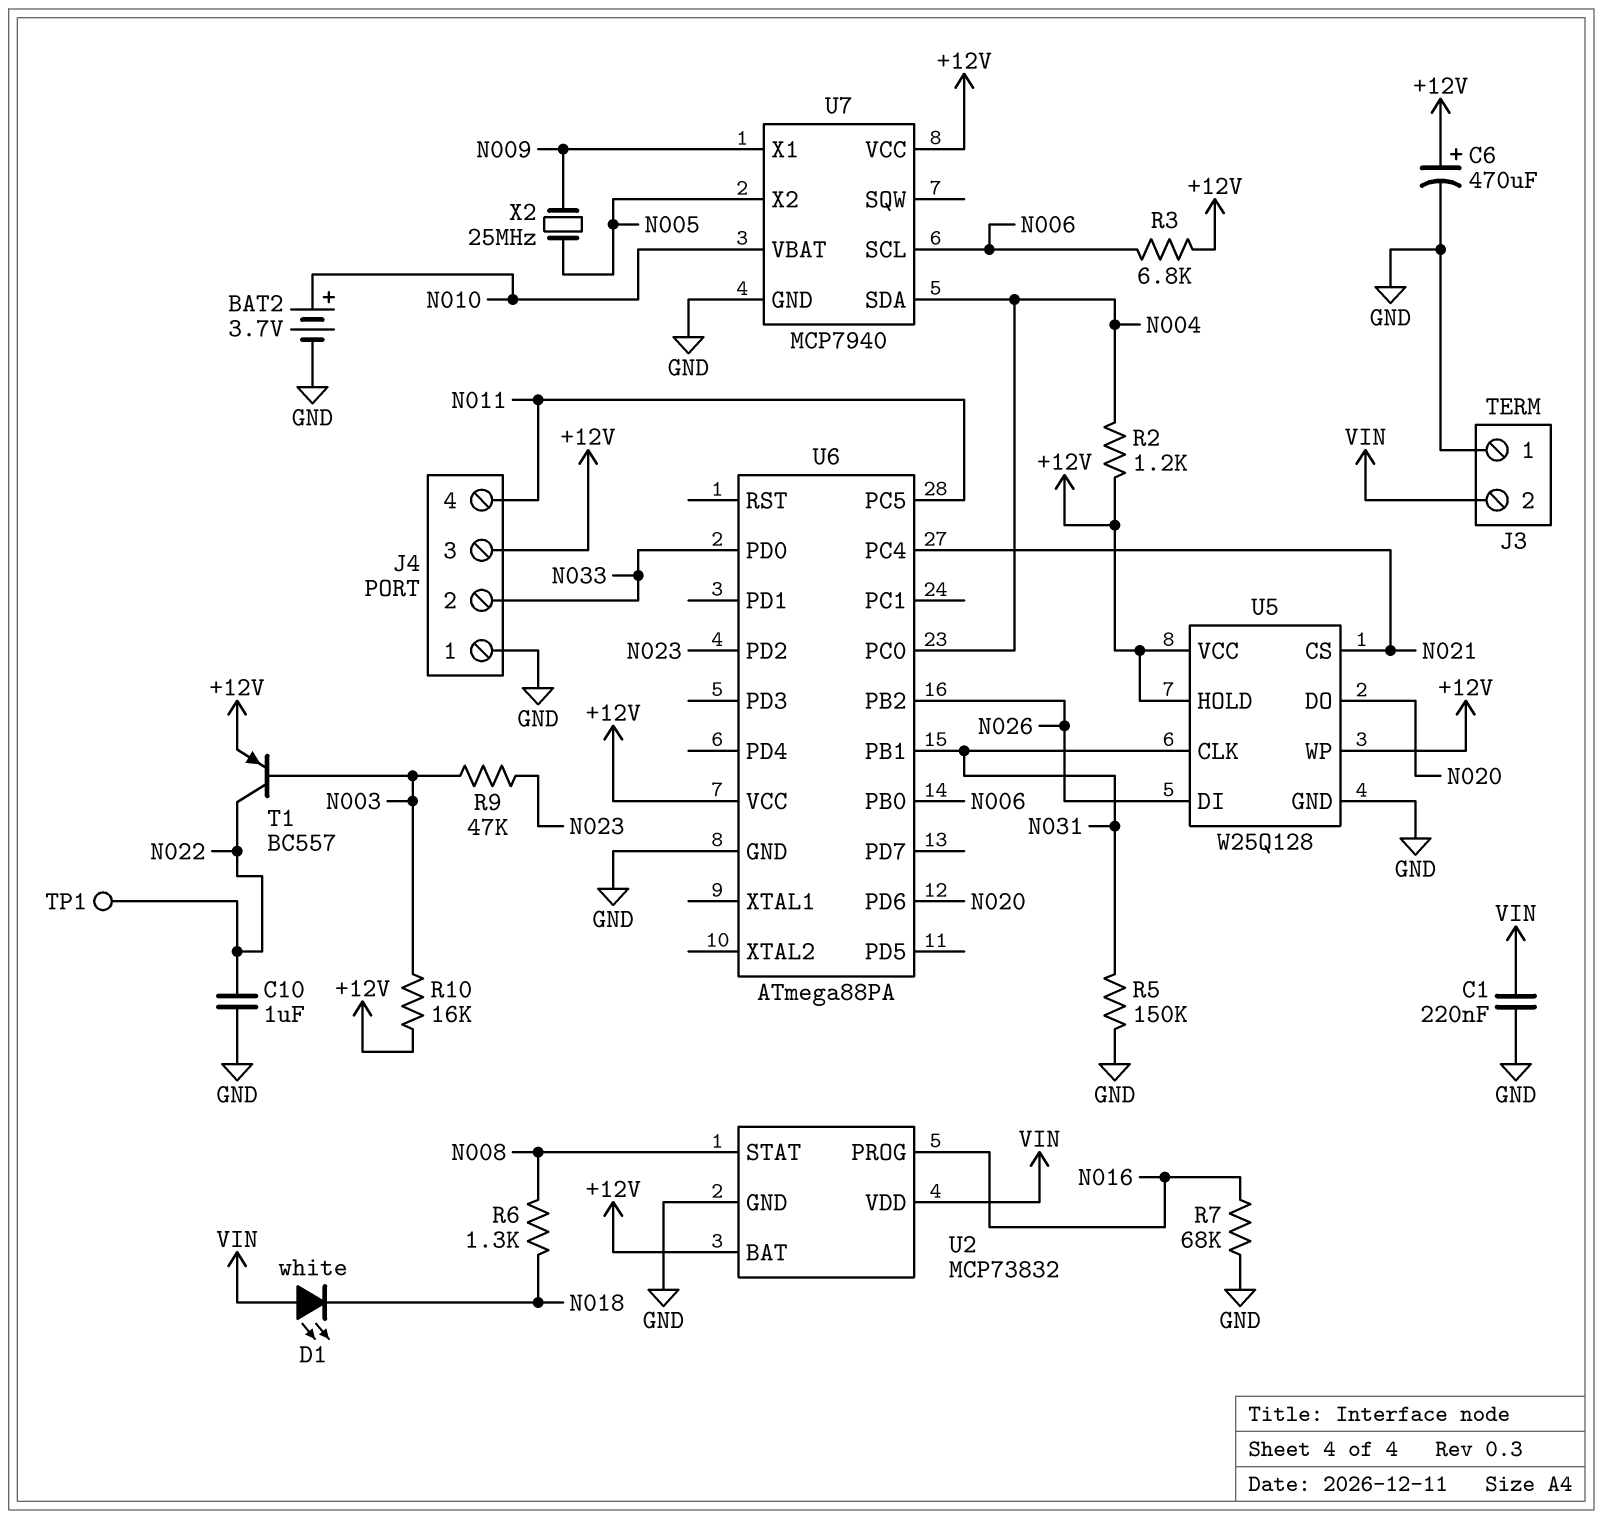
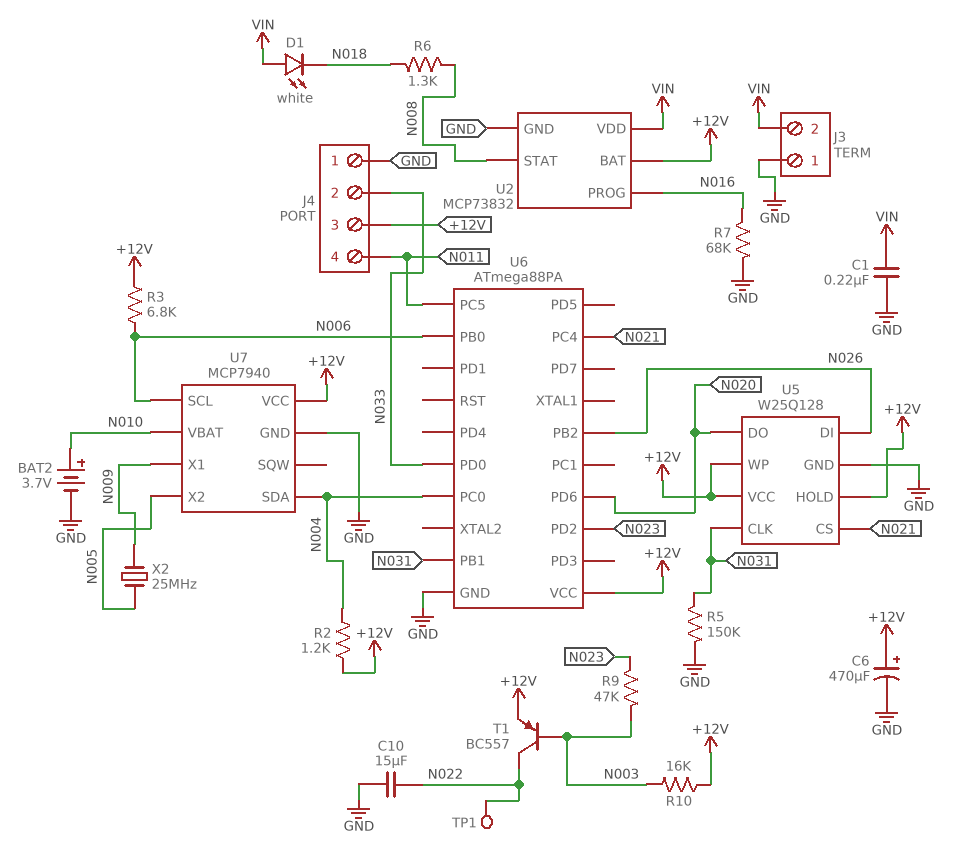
C10: 1uF (GND, N022) -> 15uF (GND, N022)

